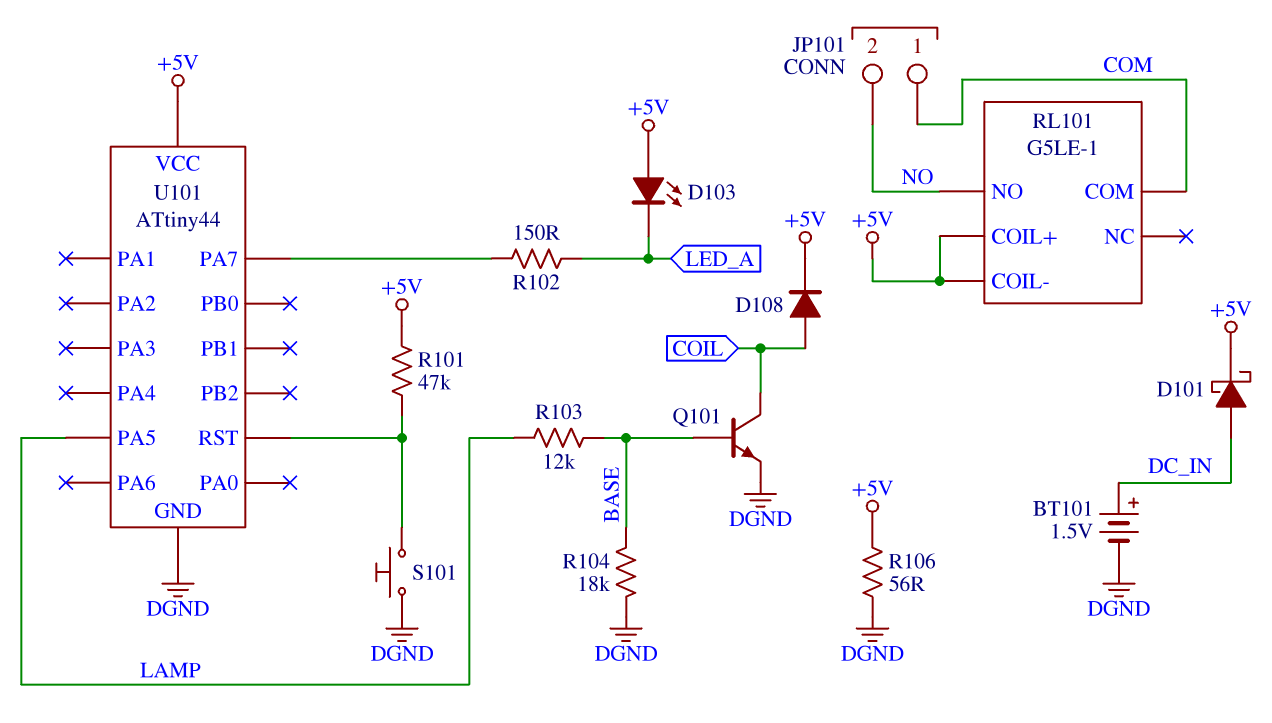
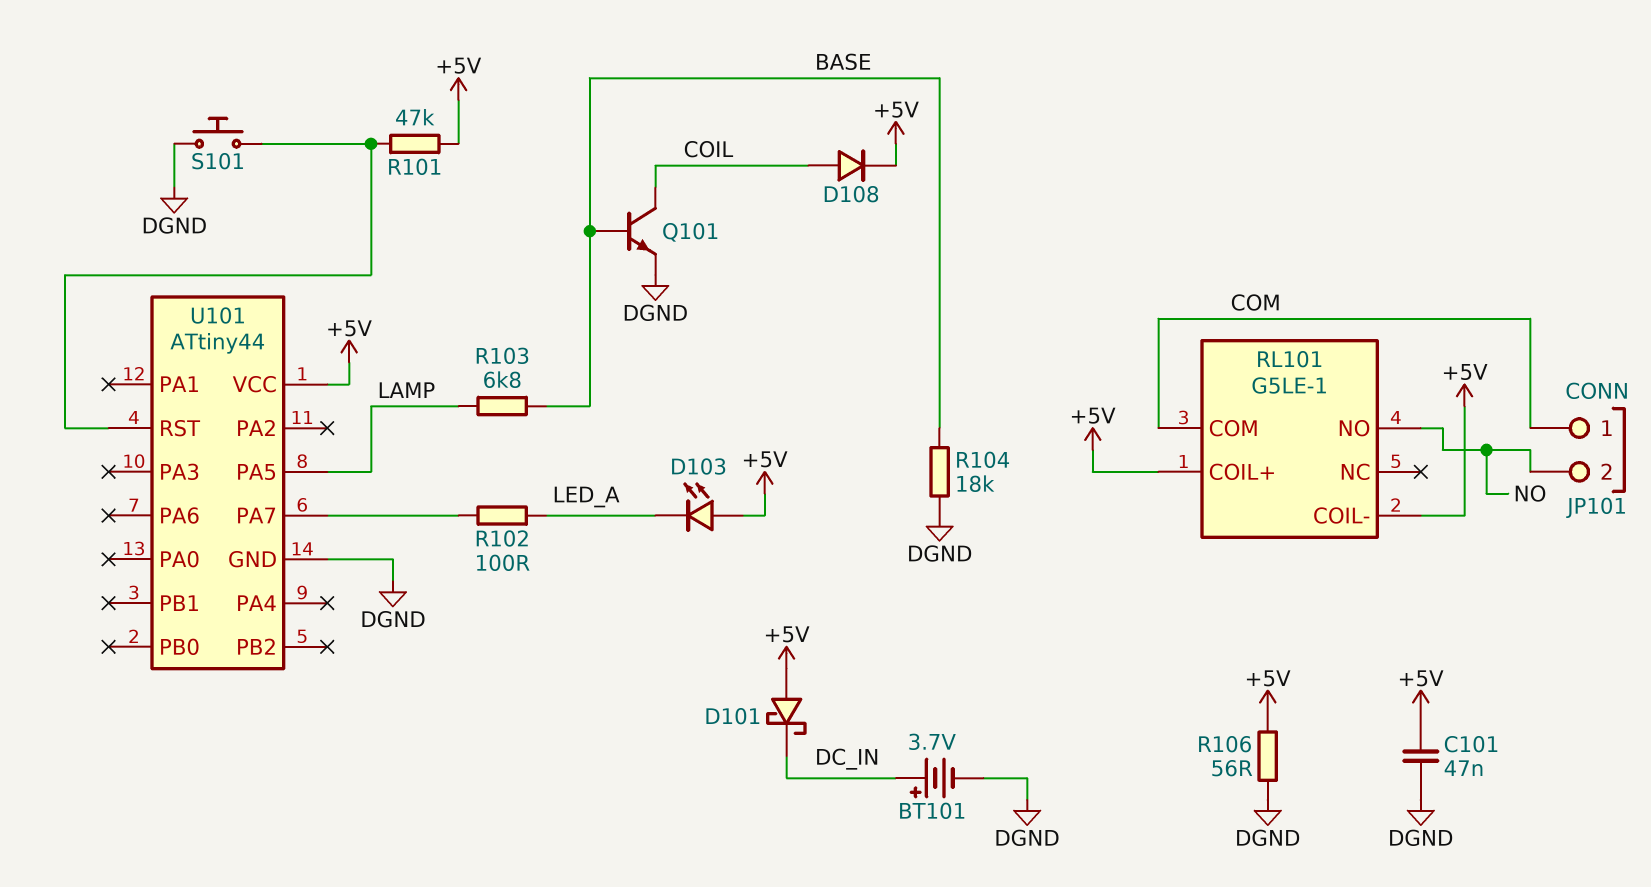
BT101: 1.5V (plus DC_IN, minus DGND) -> 3.7V (plus DC_IN, minus DGND)
C101: none -> 47nF (+5V, DGND)
D101: schottky (A DC_IN, K +5V) -> schottky (A +5V, K DC_IN)
R102: 150 (LED_A, U101/PA7) -> 100 (LED_A, U101/PA7)
R103: 12k (BASE, LAMP) -> 6.8k (BASE, LAMP)

